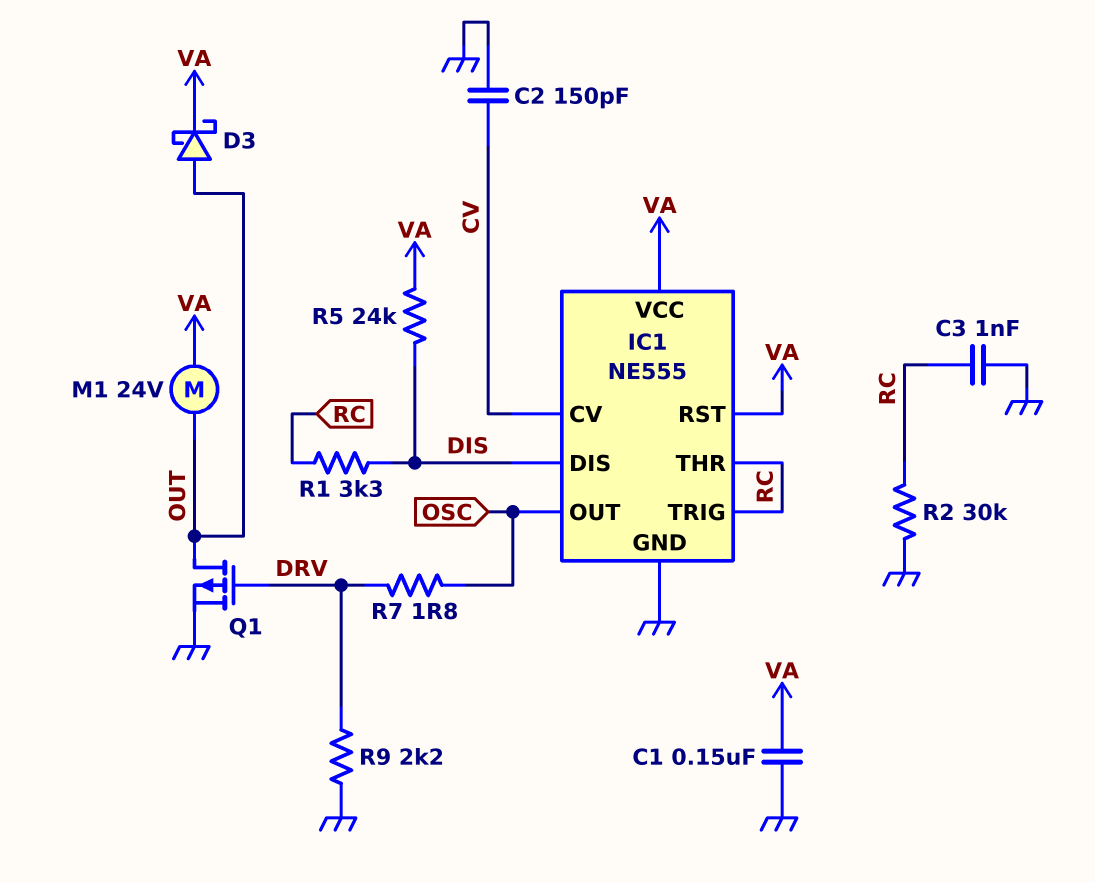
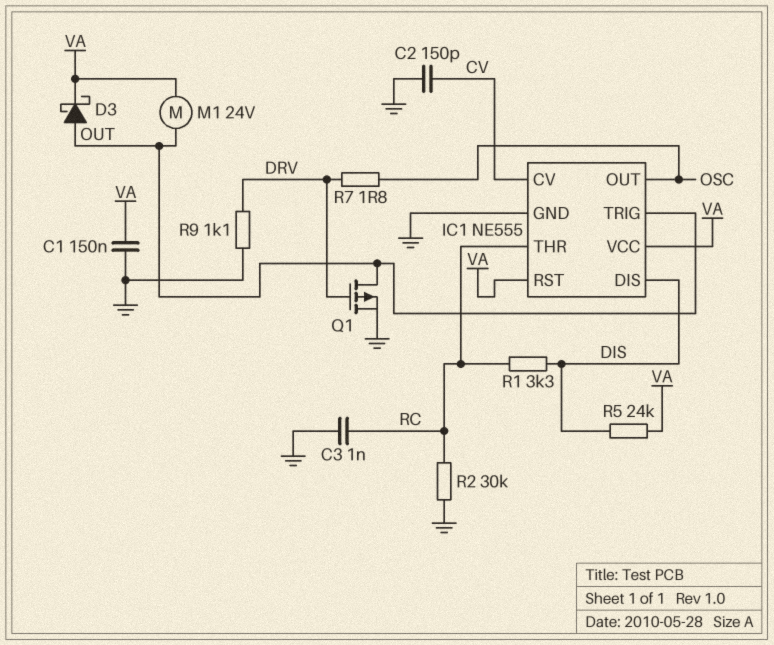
IC1 pin TRIG: RC -> OUT
R9: 2.2k (DRV, GND) -> 1.1k (DRV, GND)

